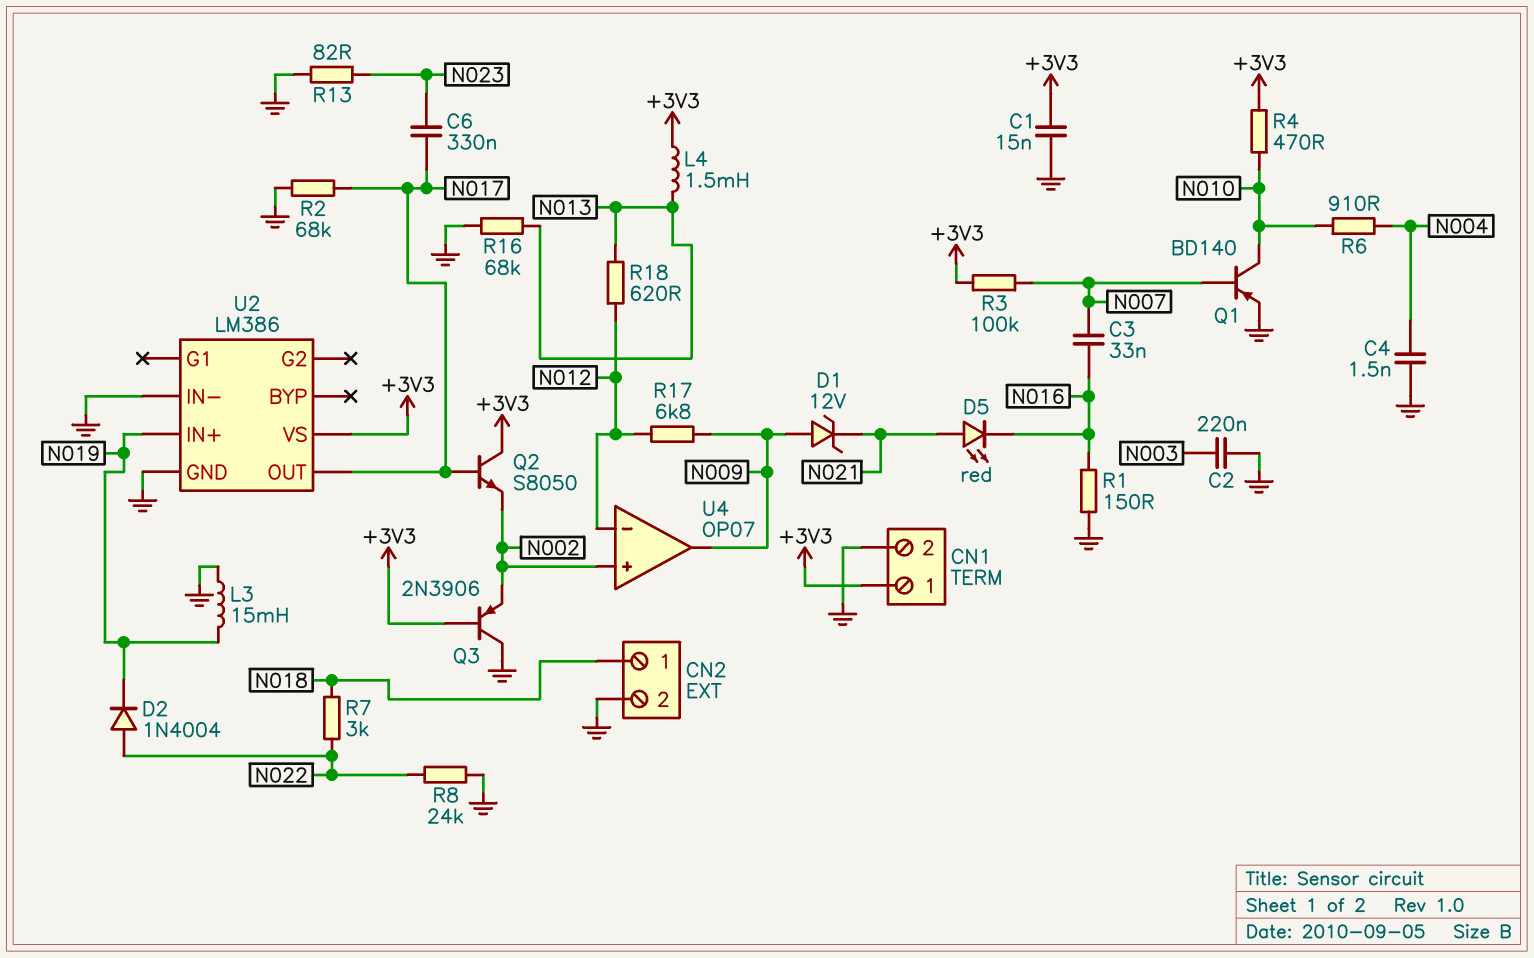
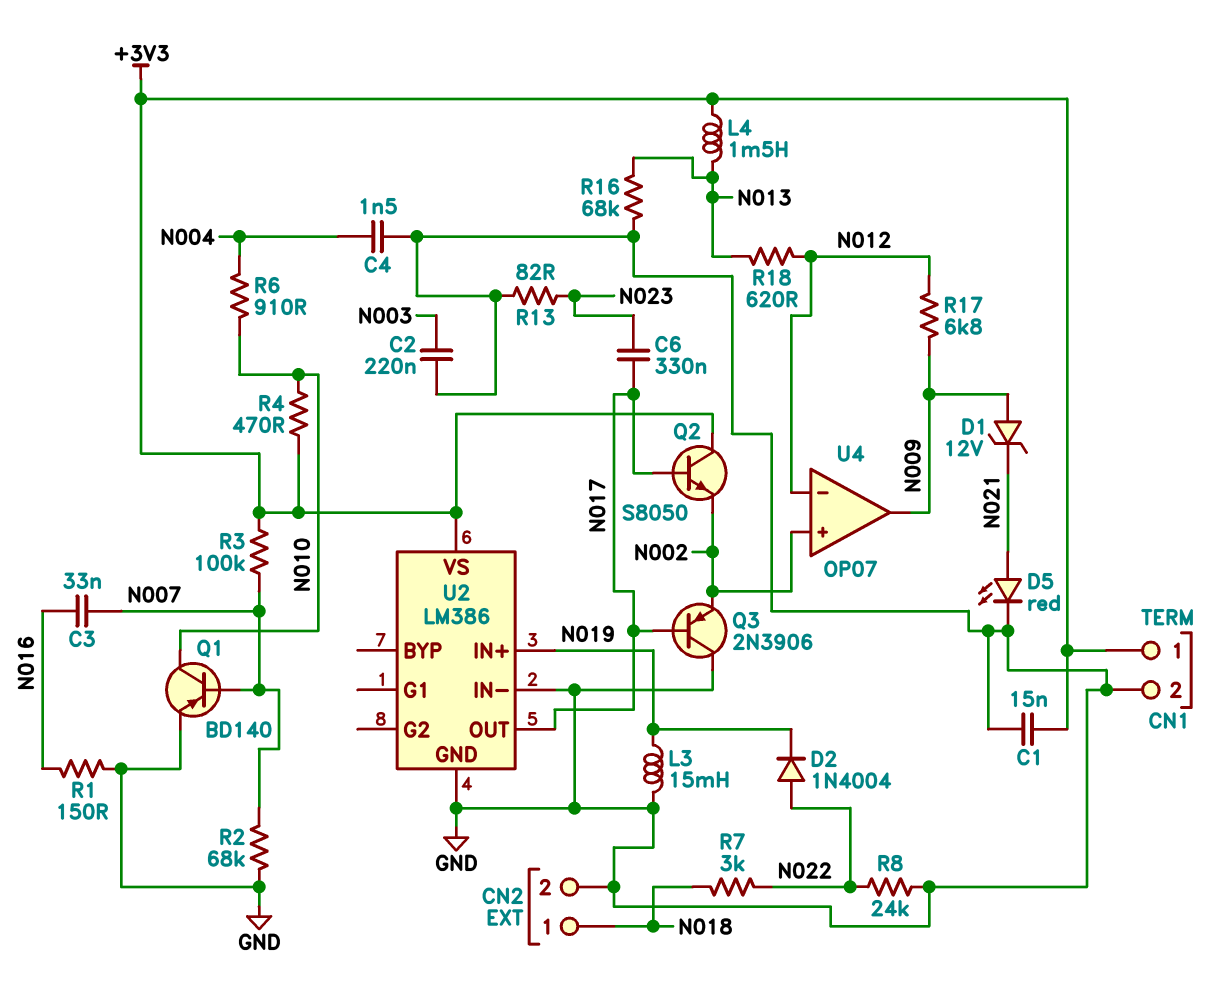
D5: LED red (A N021, K N016) -> LED red (A N021, K GND)
Q3: PNP 2N3906 (B +3V3, C GND, E N002) -> PNP 2N3906 (B N017, C GND, E N002)
R2: 68k (GND, N017) -> 68k (GND, N007)

